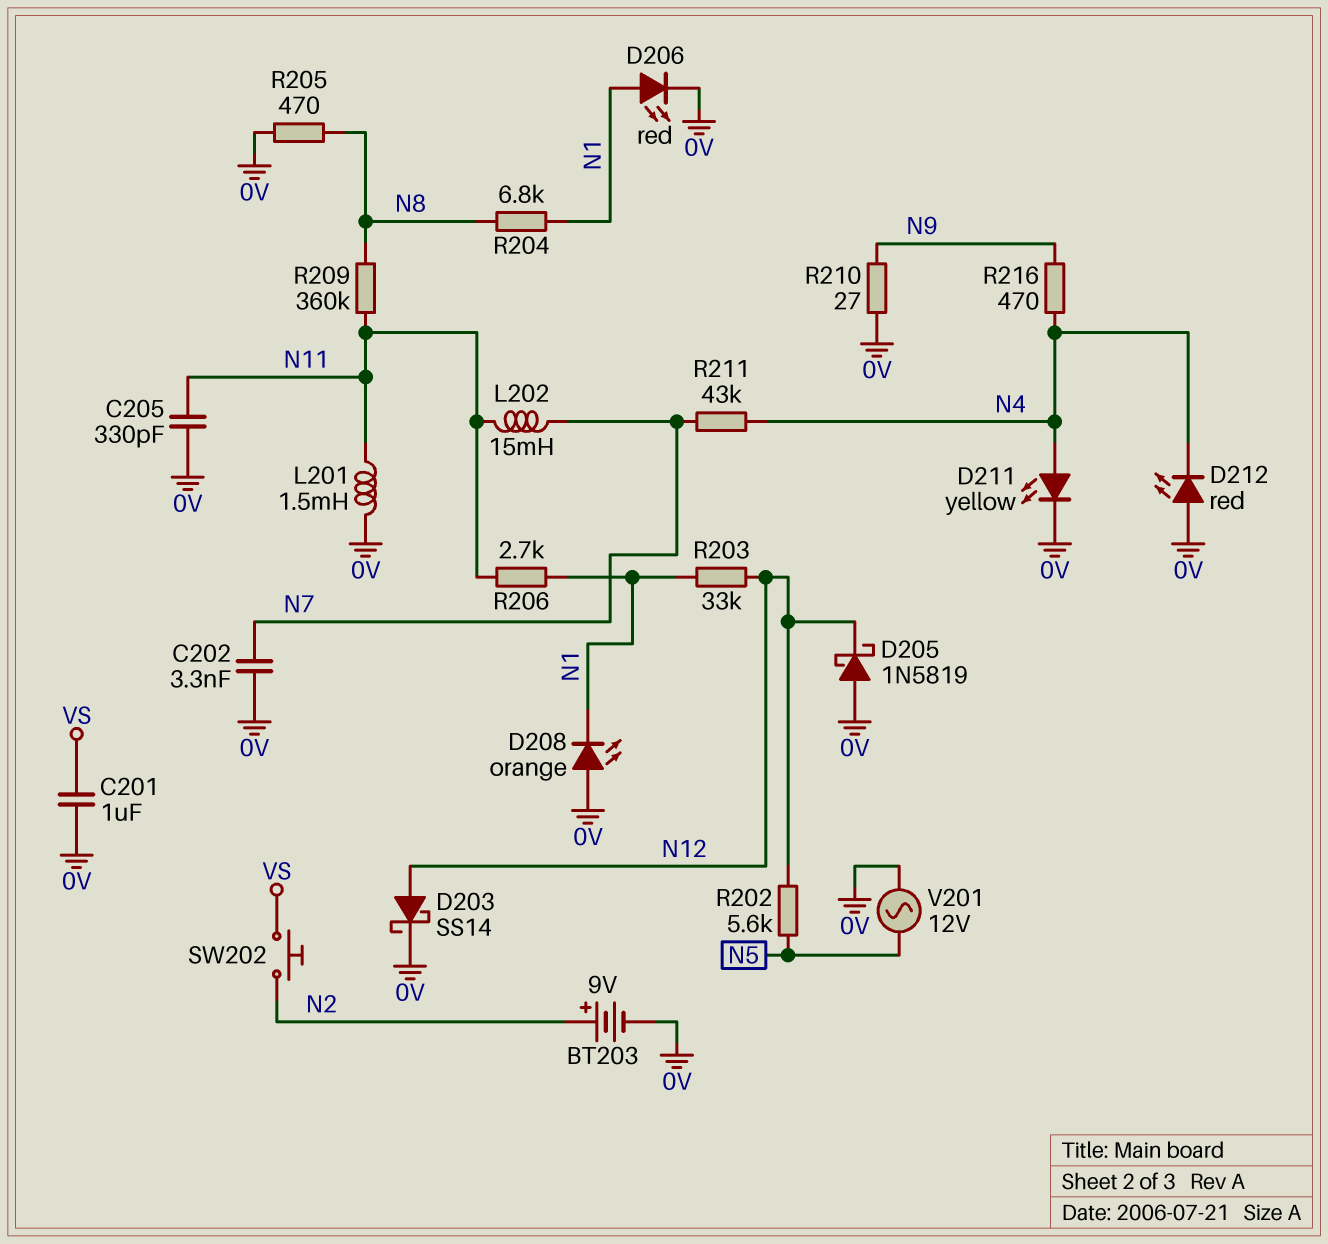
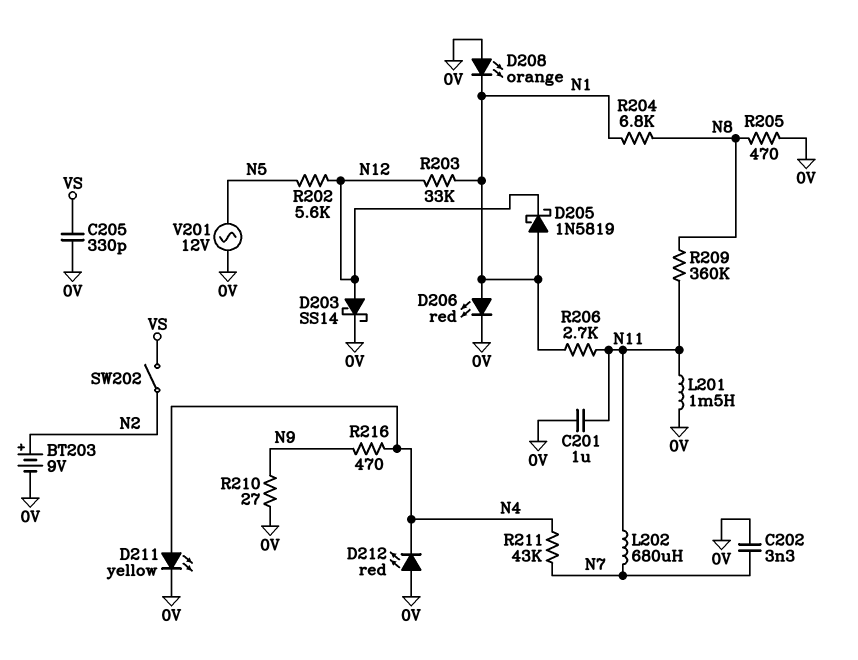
C201: 1uF (0V, VS) -> 1uF (0V, N11)
C205: 330pF (0V, N11) -> 330pF (0V, VS)
D205: schottky 1N5819 (A 0V, K N12) -> schottky 1N5819 (A N1, K N12)
L202: 15mH (N7, N11) -> 680uH (N7, N11)
SW202: button (N2, VS) -> switch (N2, VS)

